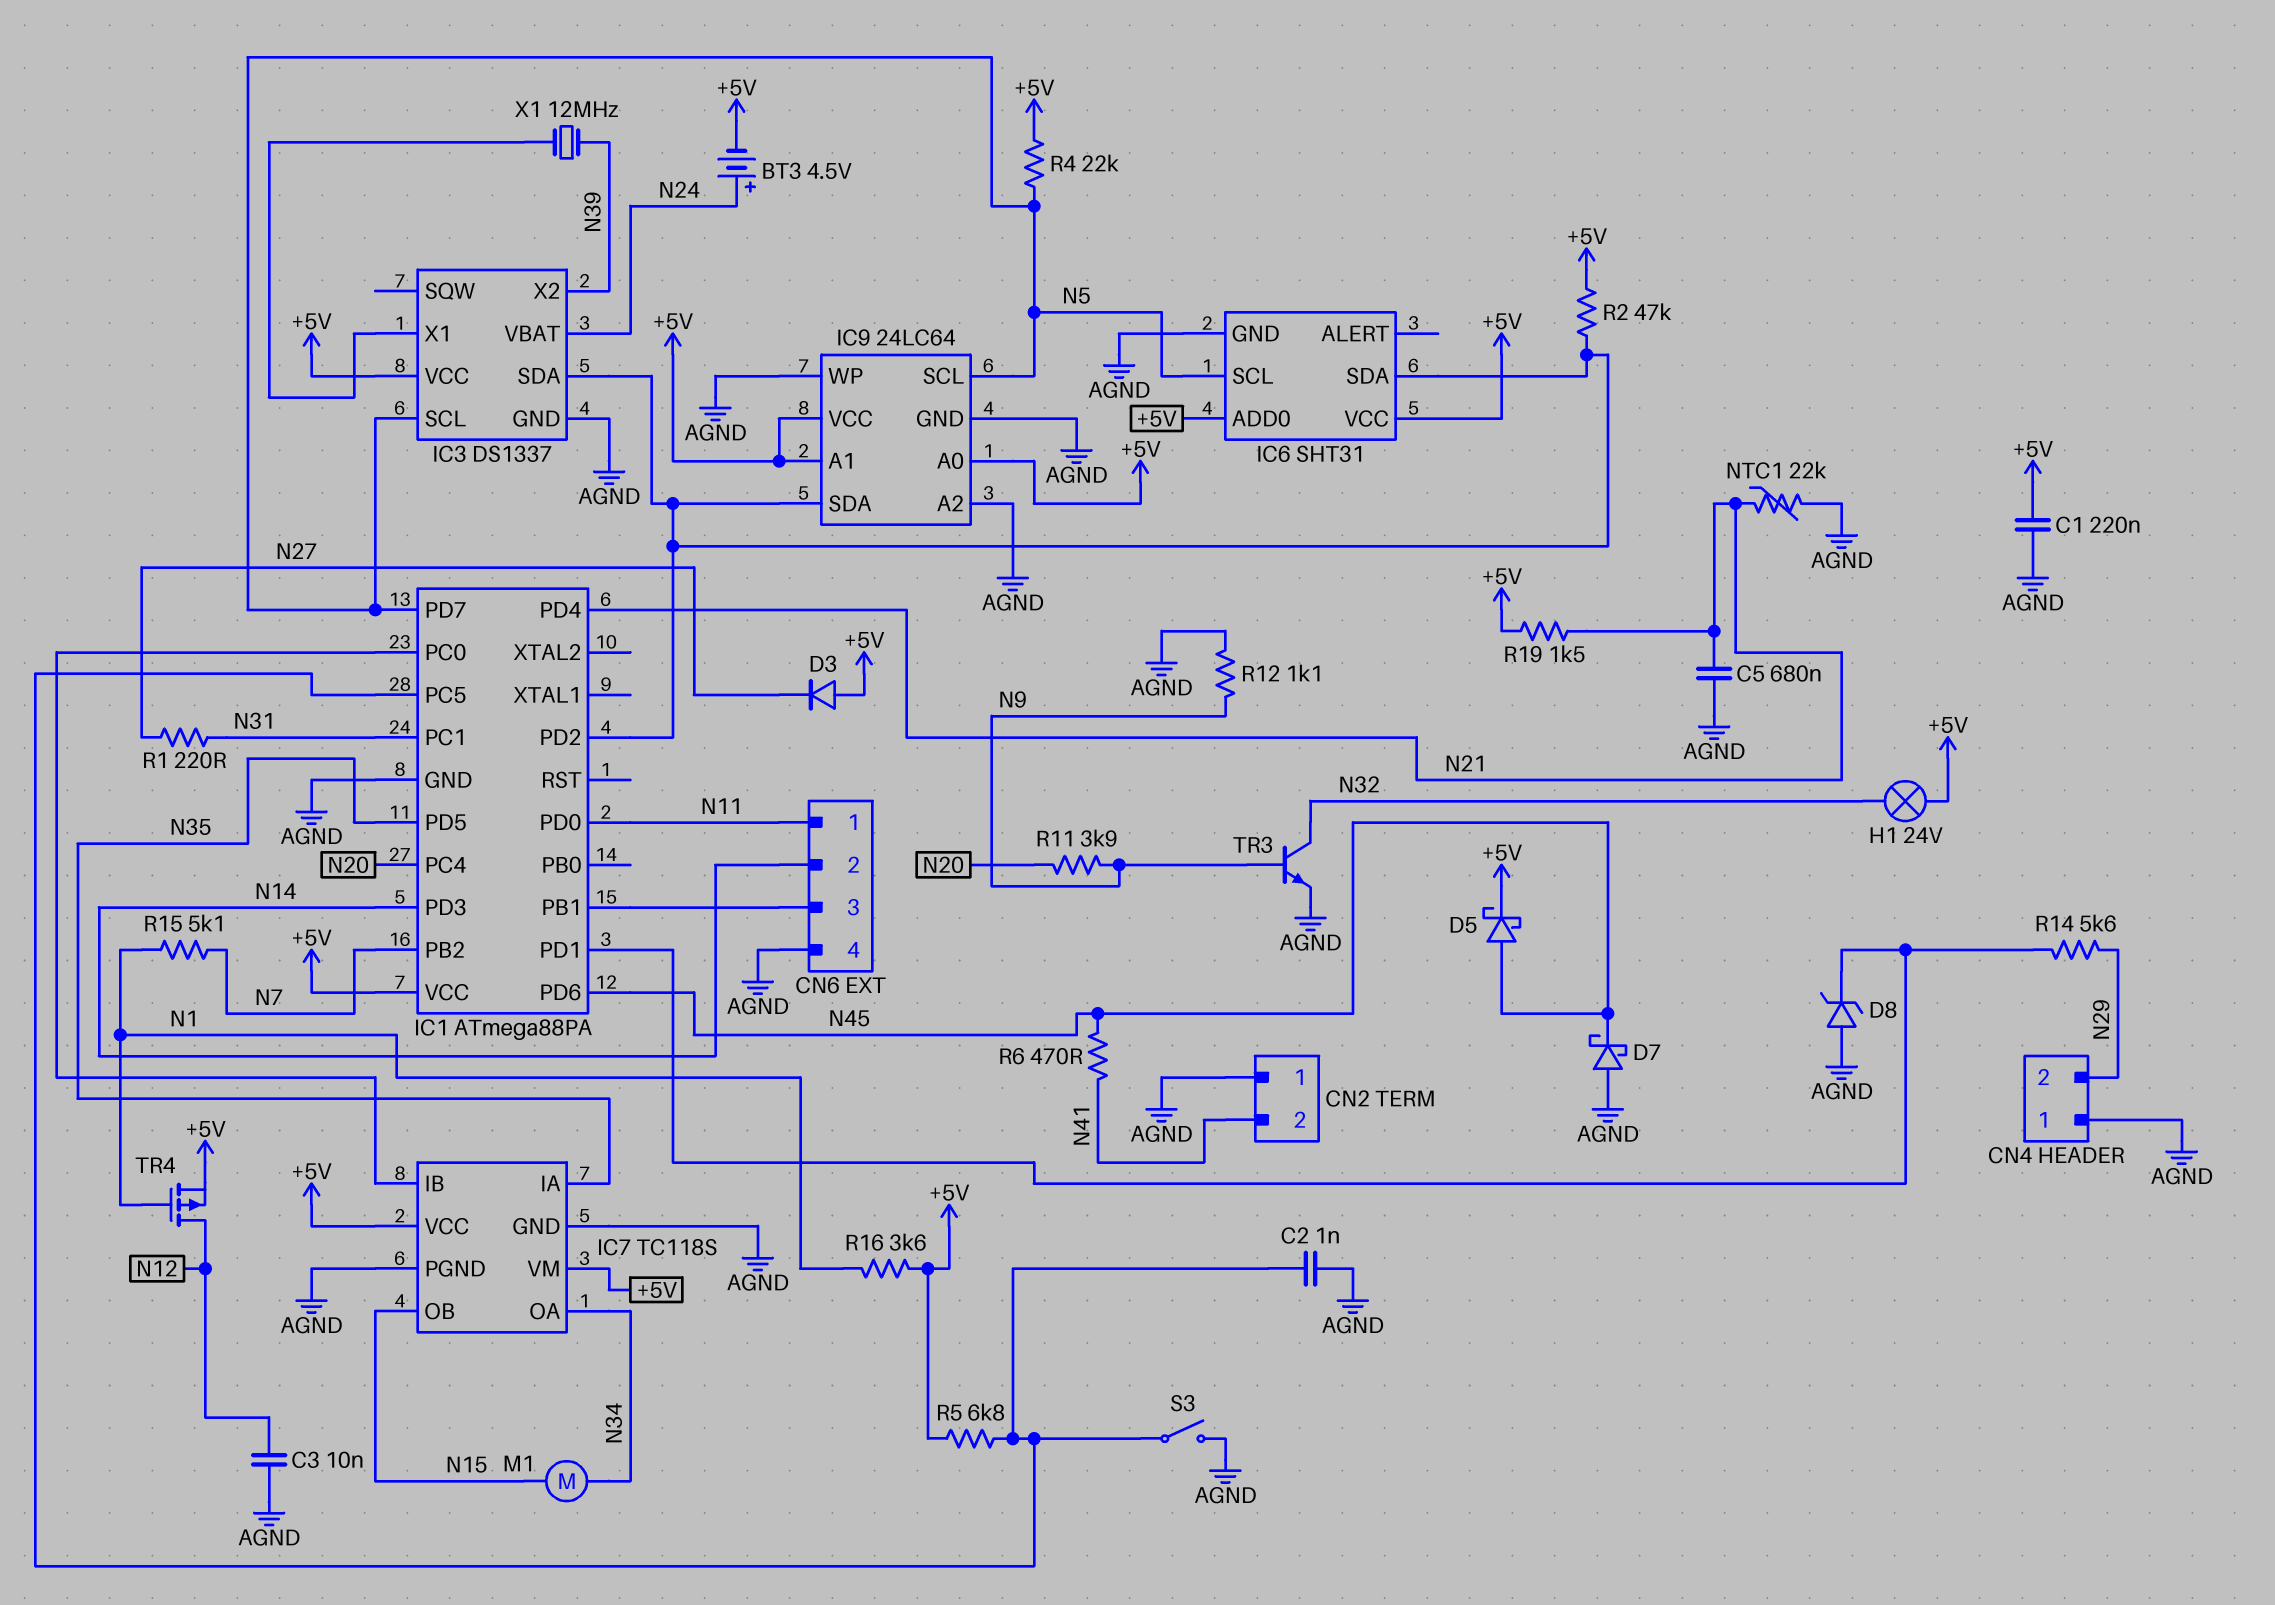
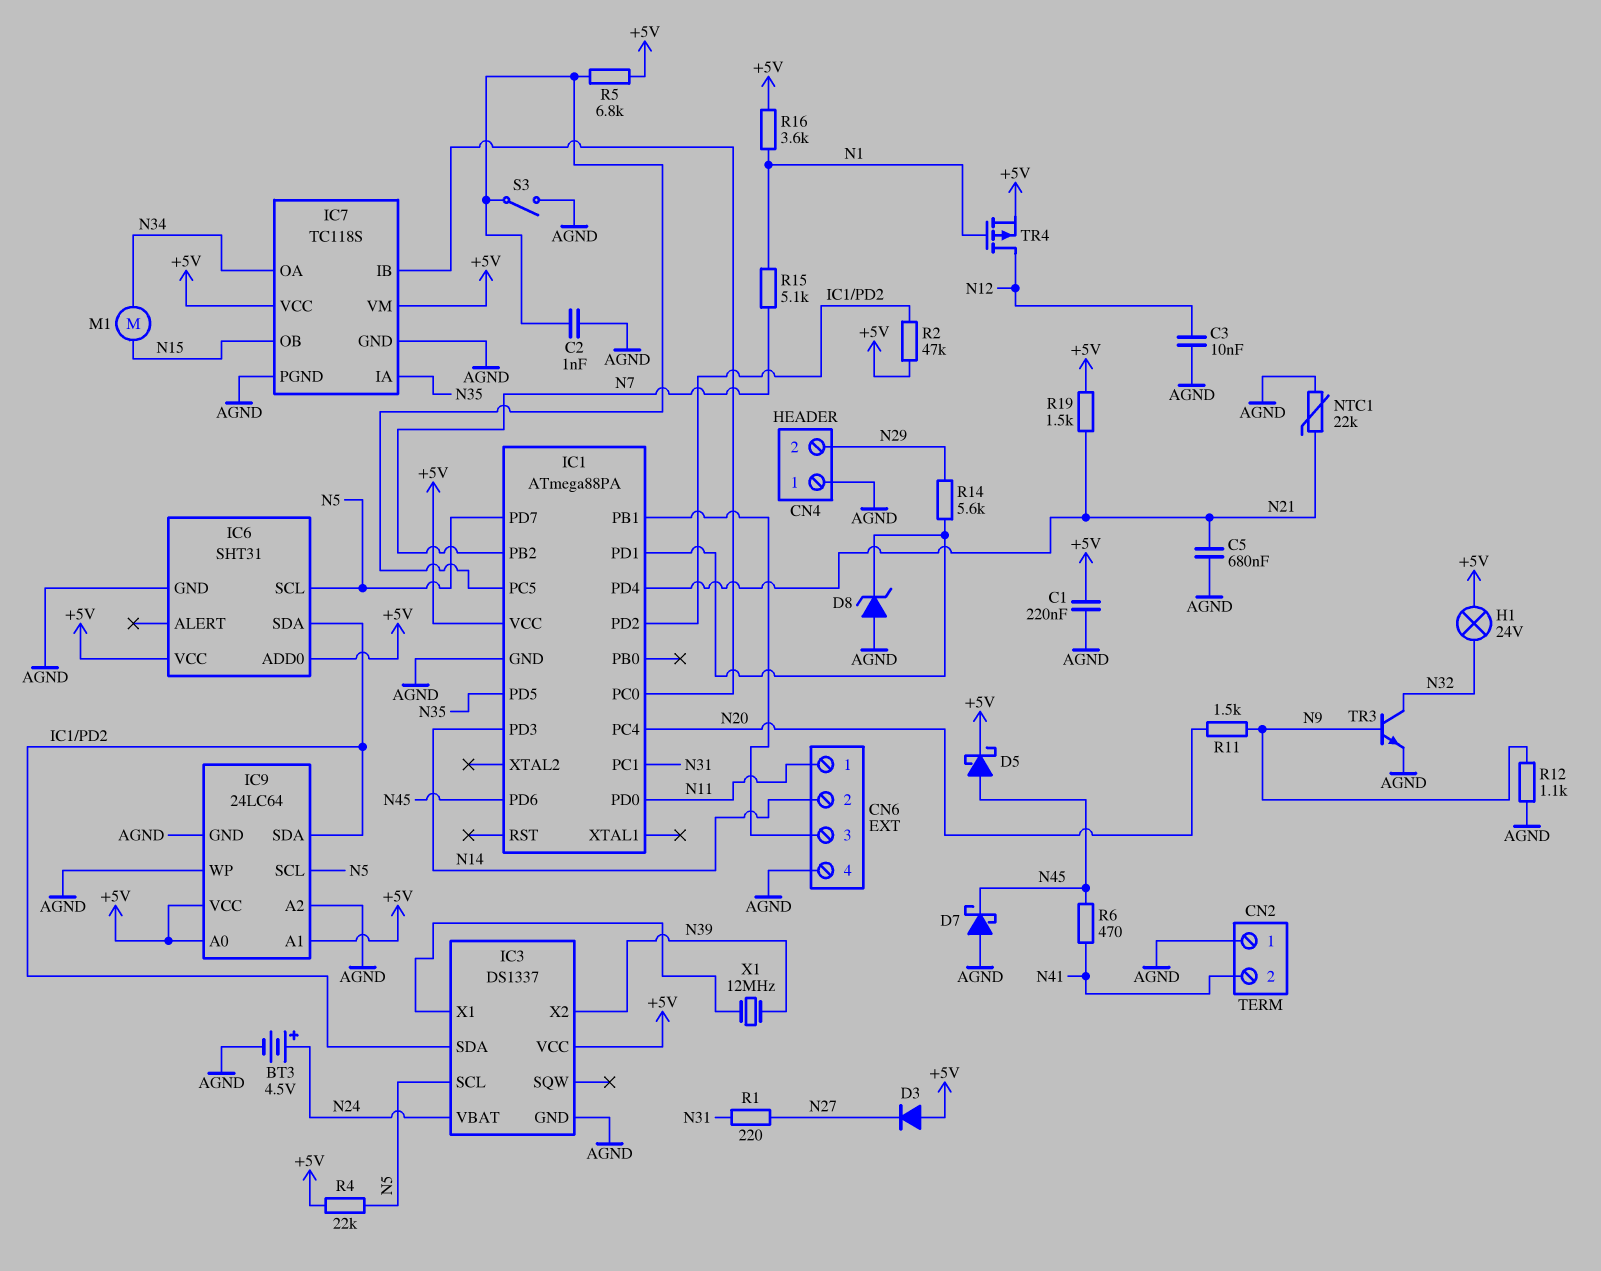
BT3: 4.5V (plus N24, minus +5V) -> 4.5V (plus N24, minus AGND)
R11: 3.9k (N9, N20) -> 1.5k (N9, N20)

